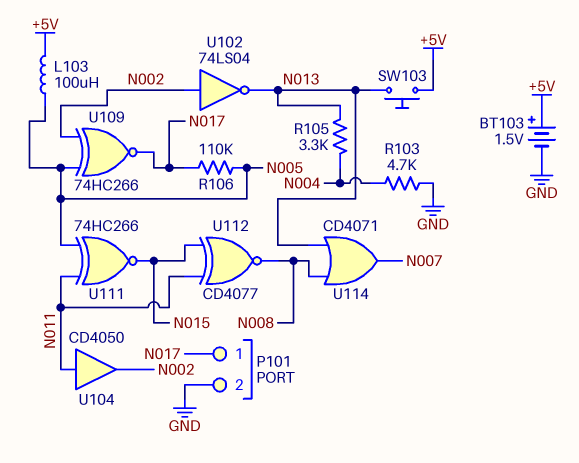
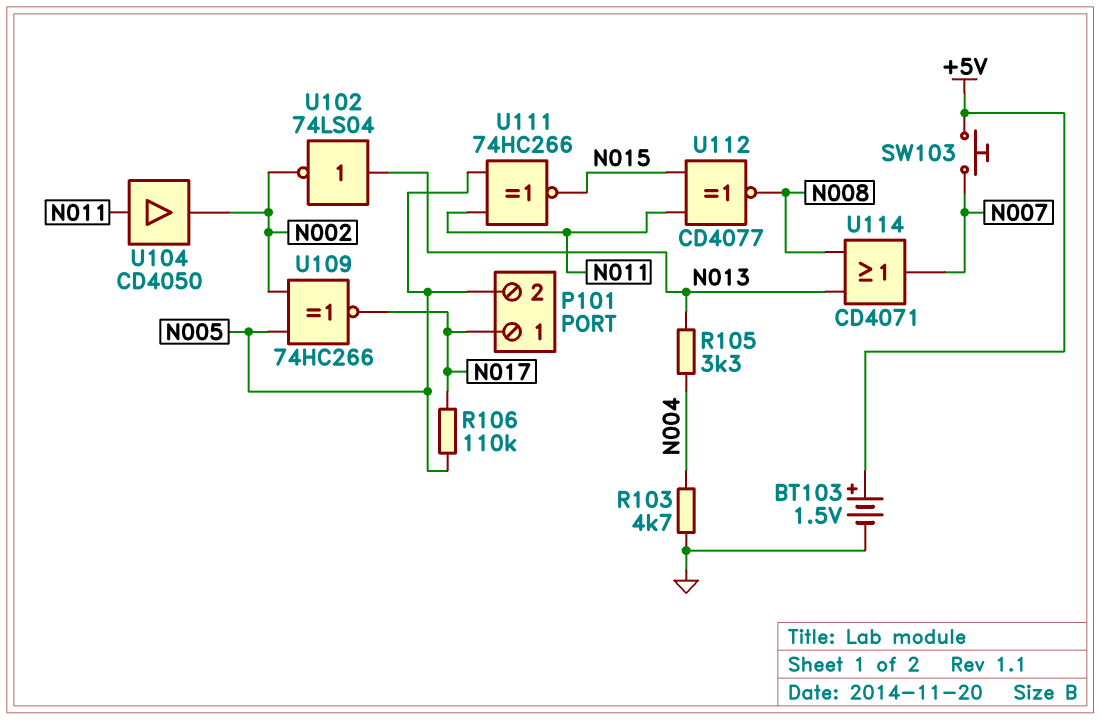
L103: 100uH (+5V, N005) -> none
P101 pin 2: GND -> N005
SW103: button (+5V, N013) -> button (+5V, N007)
U102: NOT 74LS04 (in N002, out N013) -> NOT 74LS04 (in N013, out N002)

